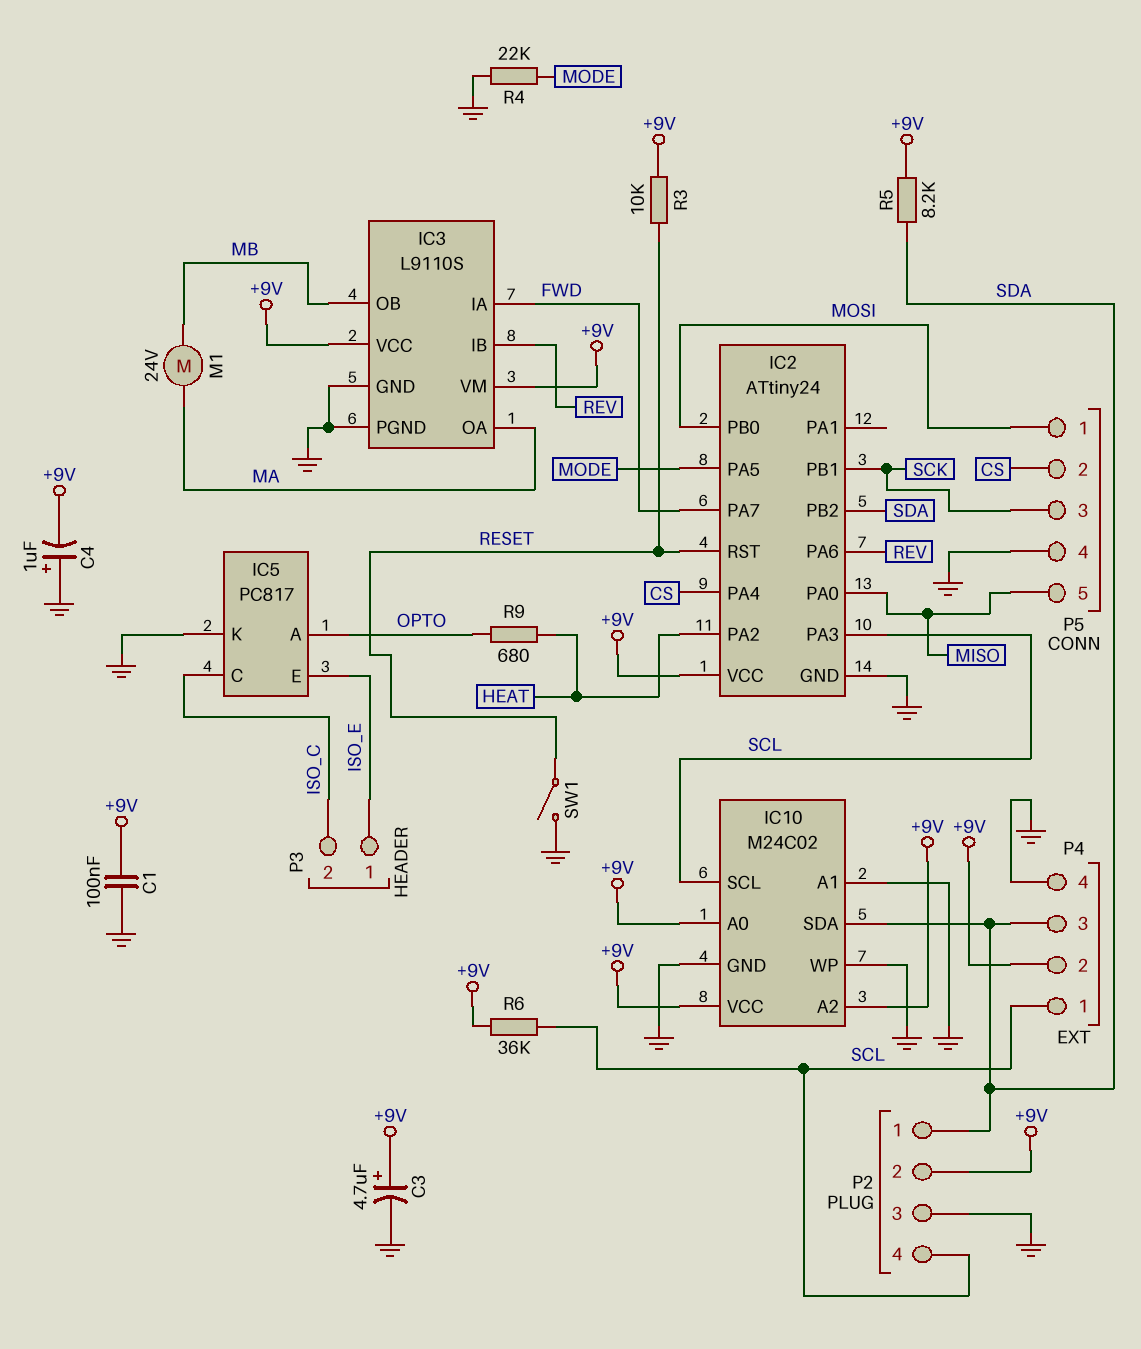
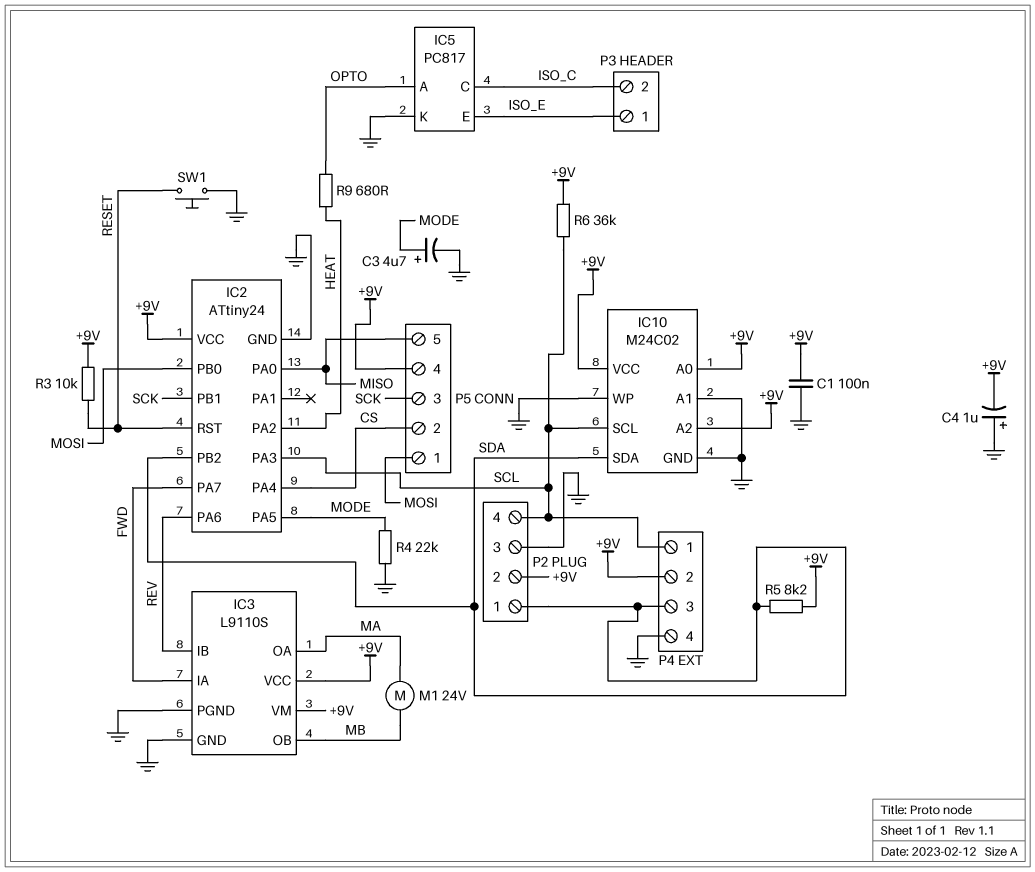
C3: 4.7uF (plus +9V, minus GND) -> 4.7uF (plus MODE, minus GND)
P5 pin 4: GND -> +9V
SW1: switch (GND, RESET) -> button (GND, RESET)

